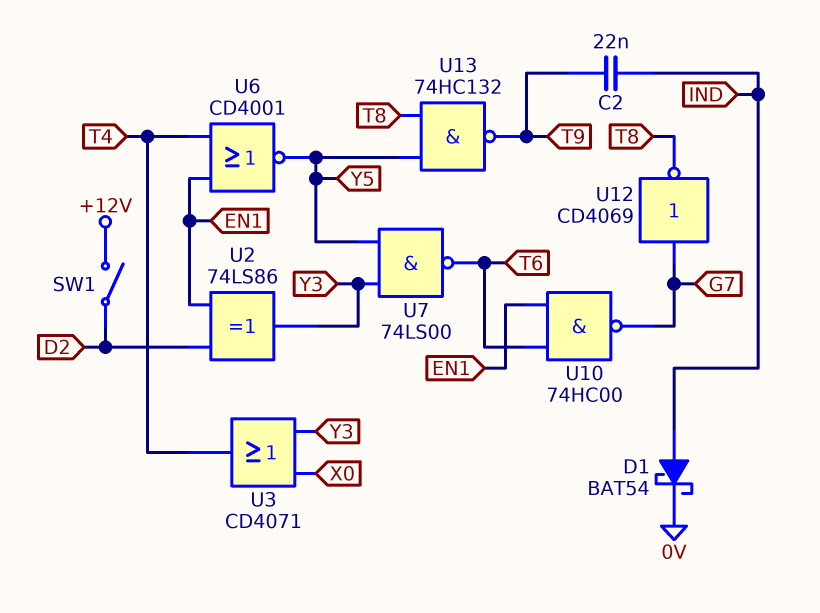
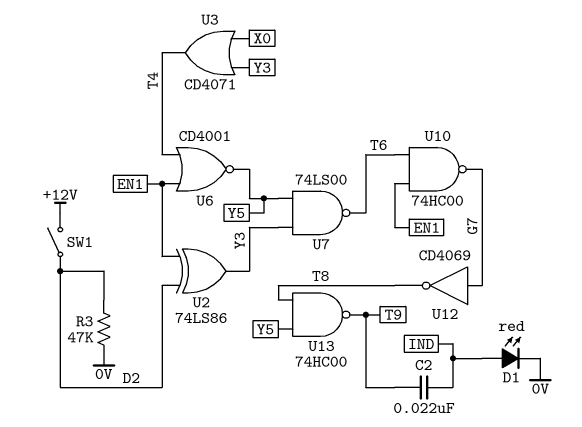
D1: schottky BAT54 (A IND, K 0V) -> LED red (A IND, K 0V)
R3: none -> 47k (0V, D2)
U13: NAND 74HC132 (in T8, in Y5, out T9) -> NAND 74HC00 (in T8, in Y5, out T9)

